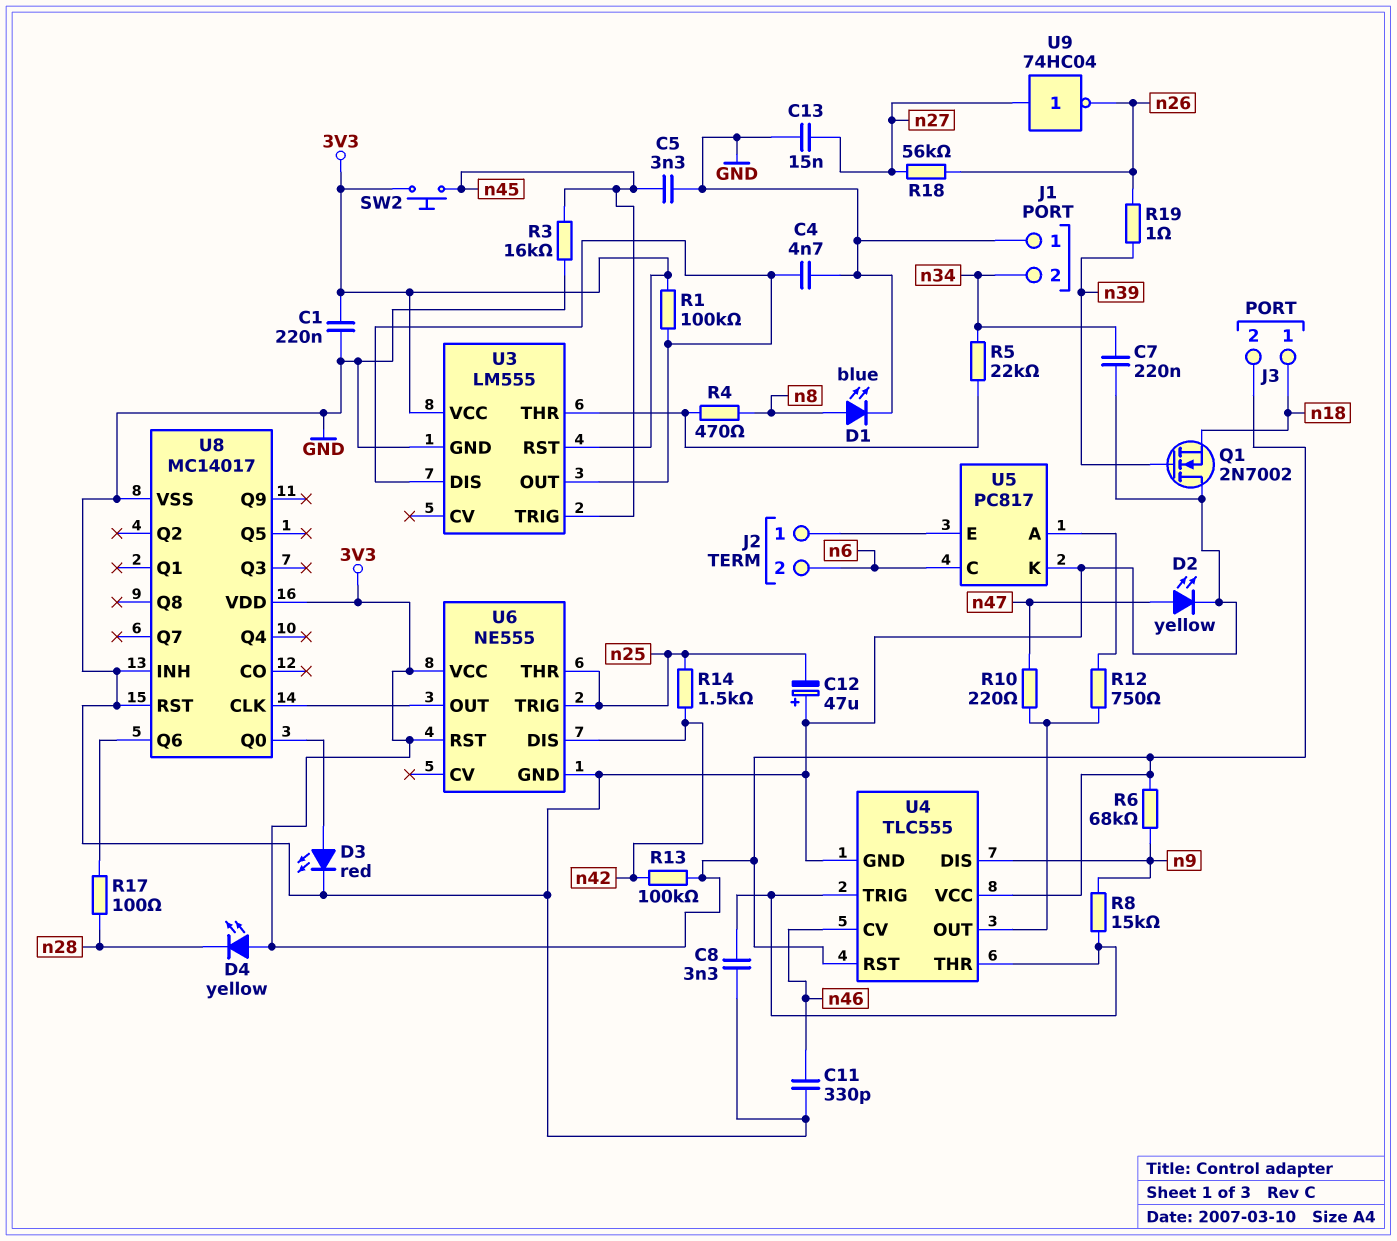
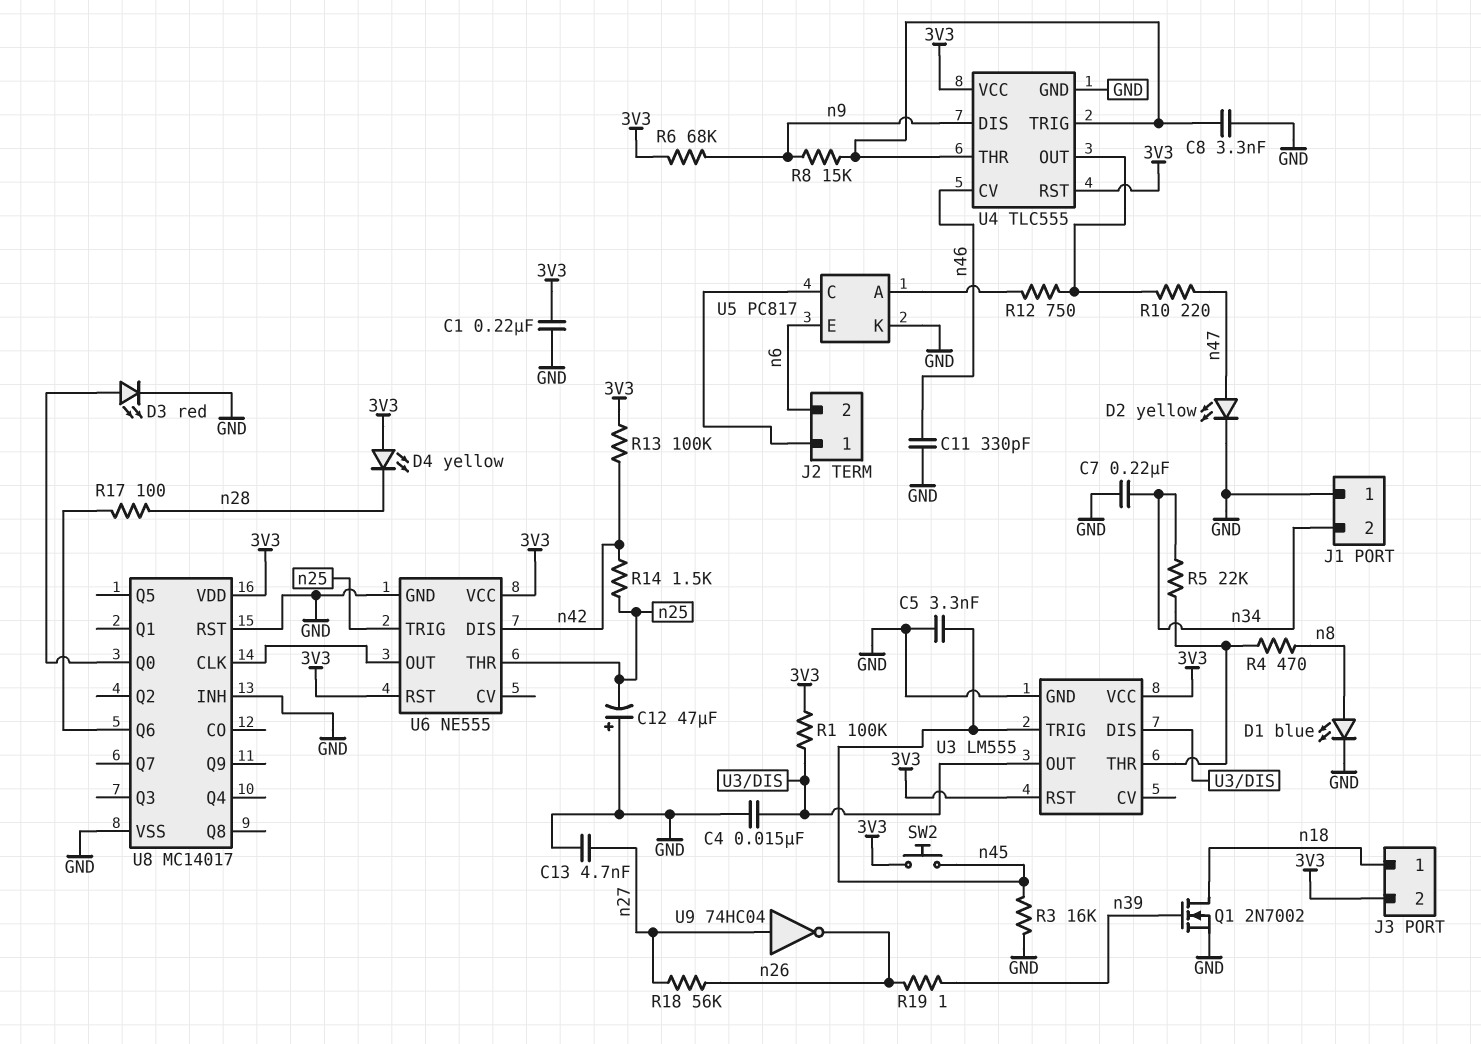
C4: 4.7nF (GND, U3/DIS) -> 15nF (GND, U3/DIS)
C13: 15nF (GND, n27) -> 4.7nF (GND, n27)
Q1: NMOS 2N7002 (G n39, D GND, S n18) -> NMOS 2N7002 (G n39, D n18, S GND)
U5 pin C: n6 -> J2/1
U5 pin E: J2/1 -> n6

